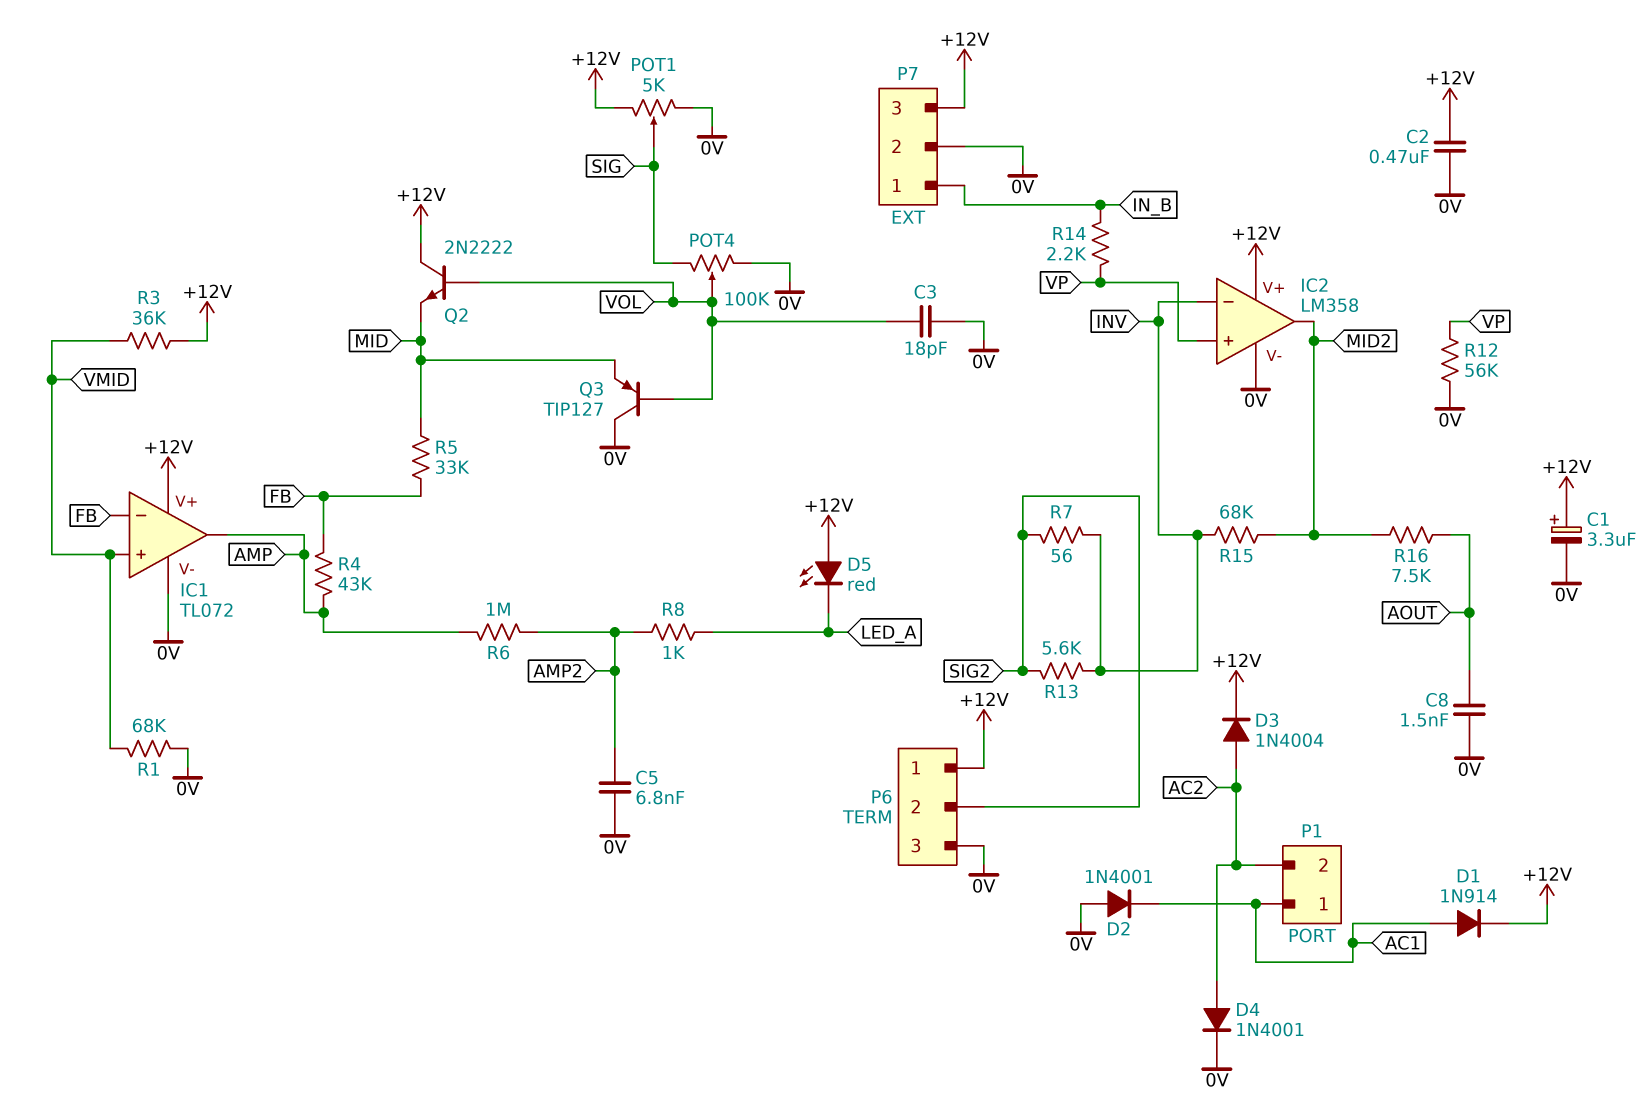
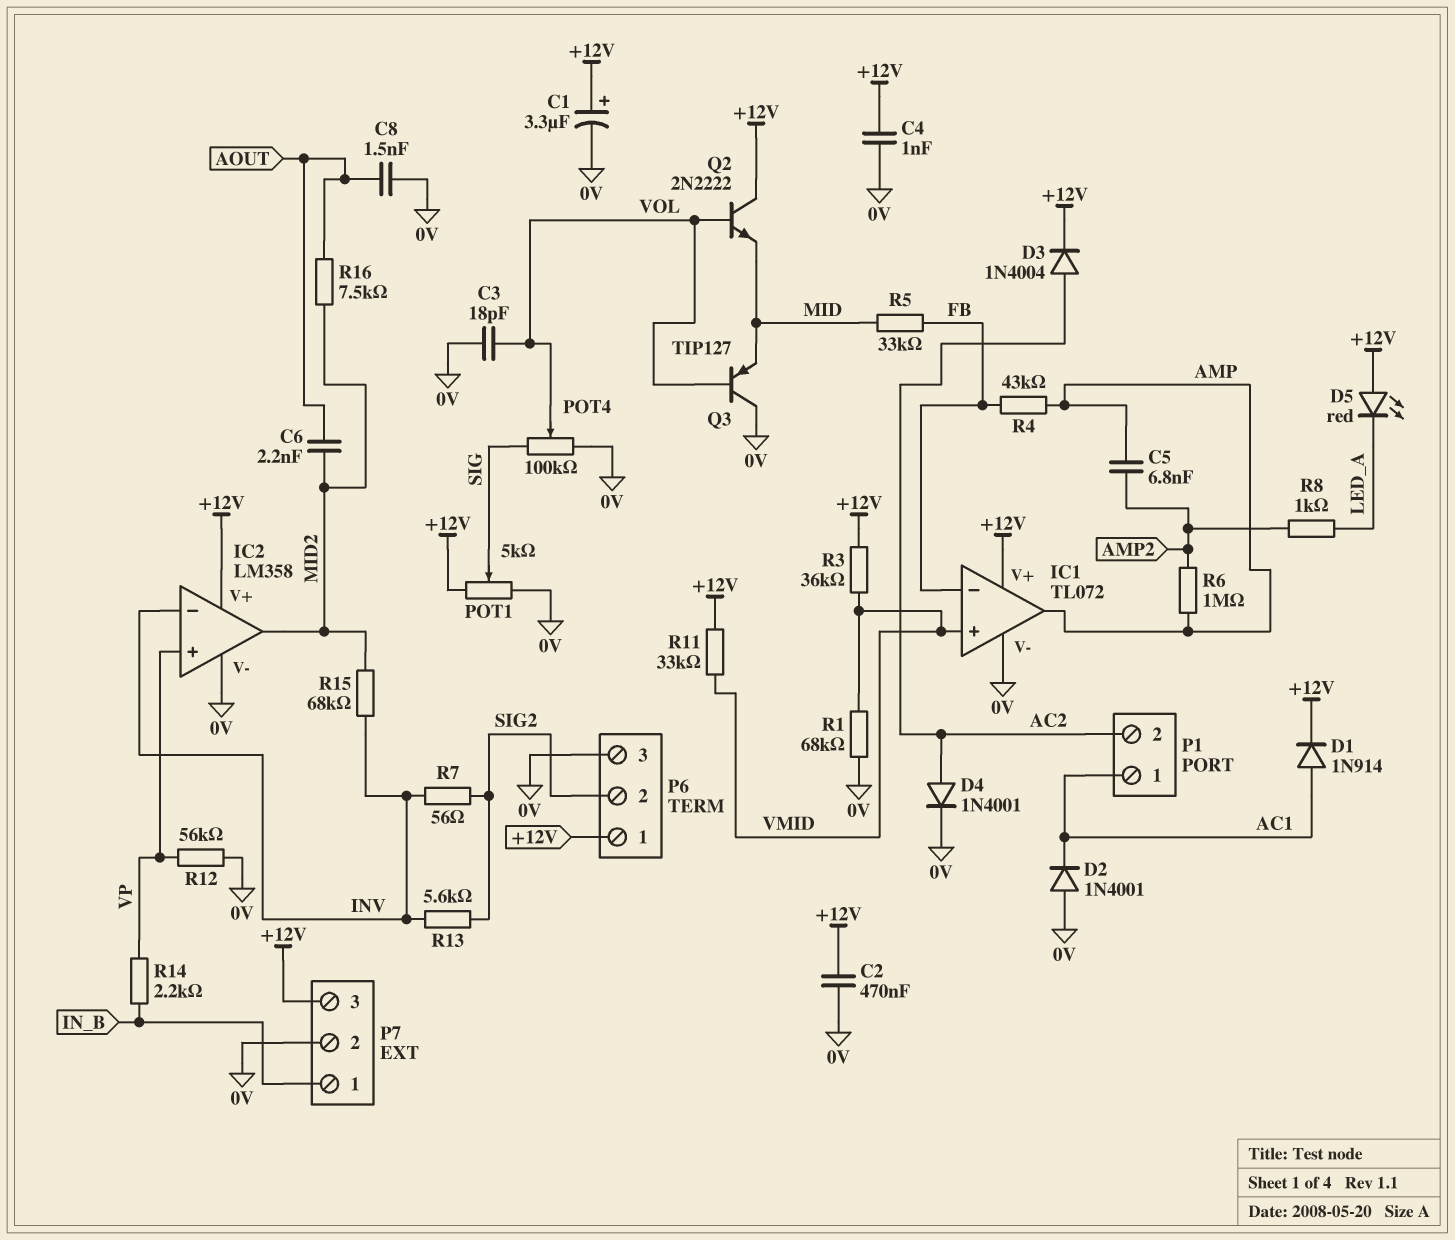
C4: none -> 1nF (+12V, 0V)
C5: 6.8nF (0V, AMP2) -> 6.8nF (AMP, AMP2)
C6: none -> 2.2nF (AOUT, MID2)
R11: none -> 33k (+12V, VMID)

